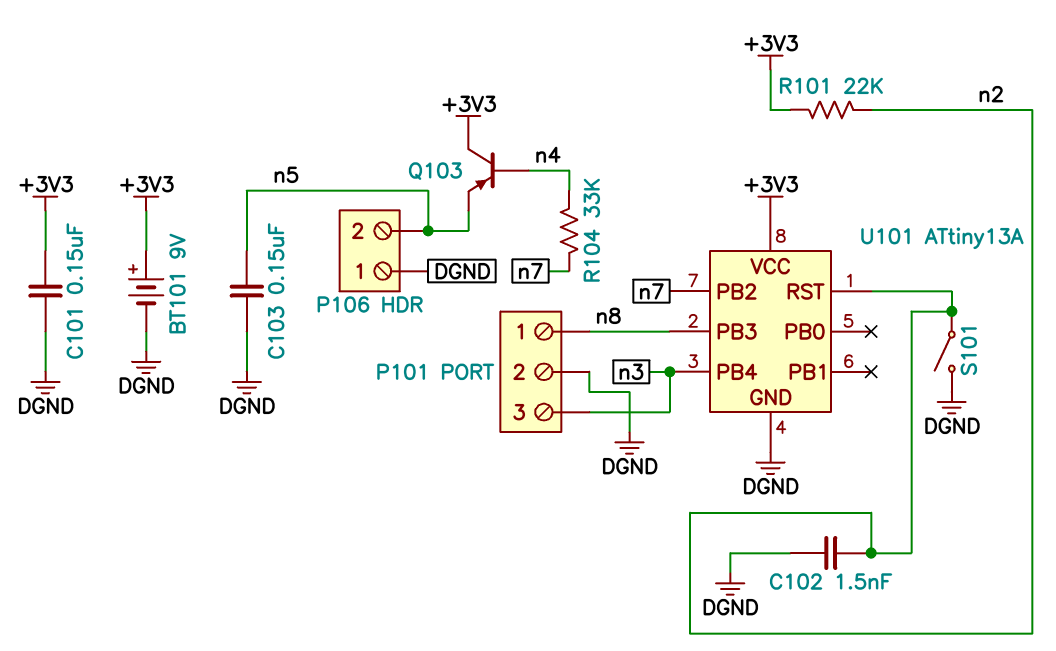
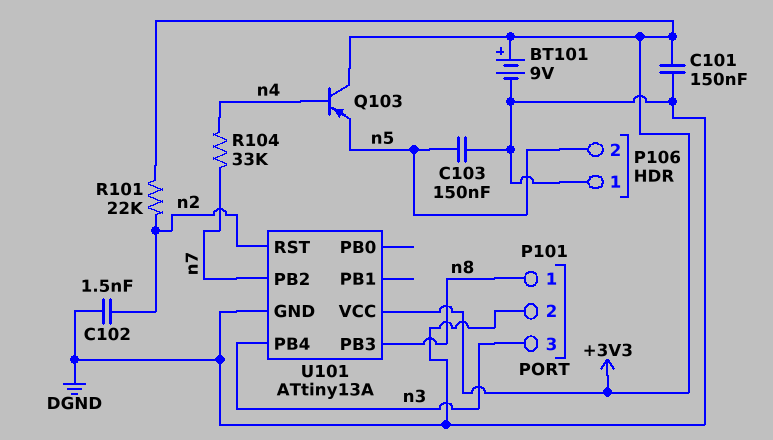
S101: switch (DGND, n2) -> none

